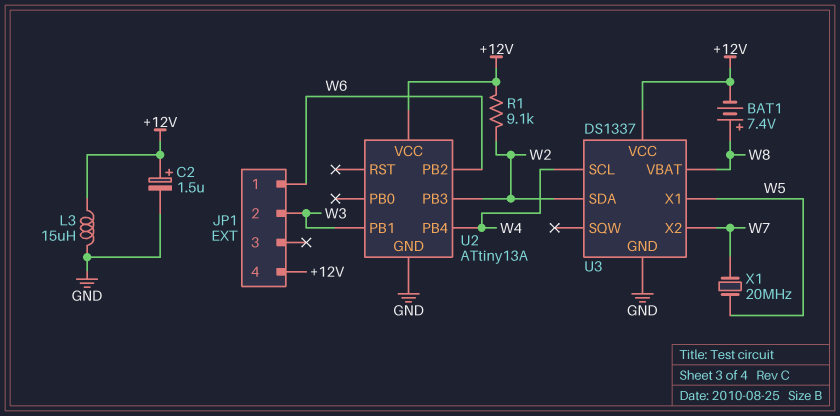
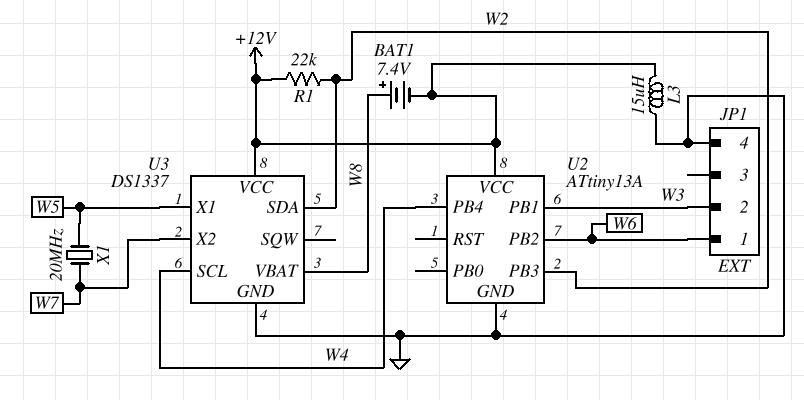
C2: 1.5uF (plus +12V, minus GND) -> none
JP1 pin 4: +12V -> GND
R1: 9.1k (+12V, W2) -> 22k (+12V, W2)

